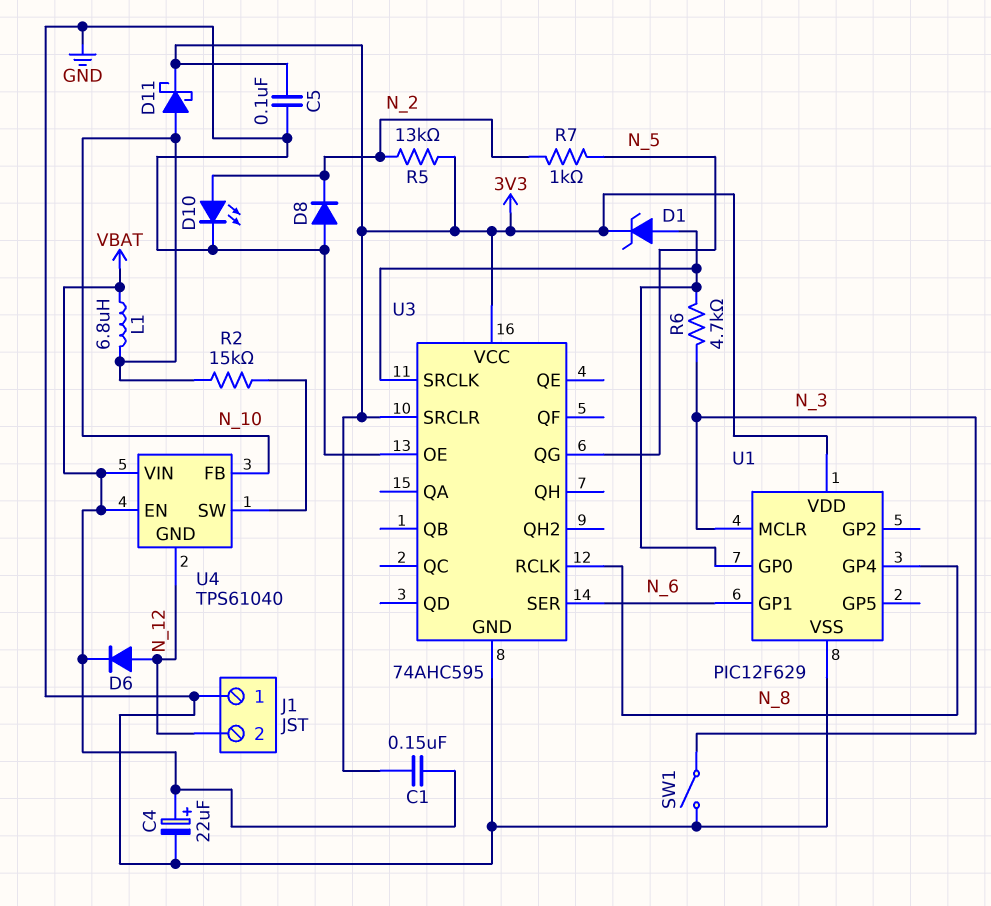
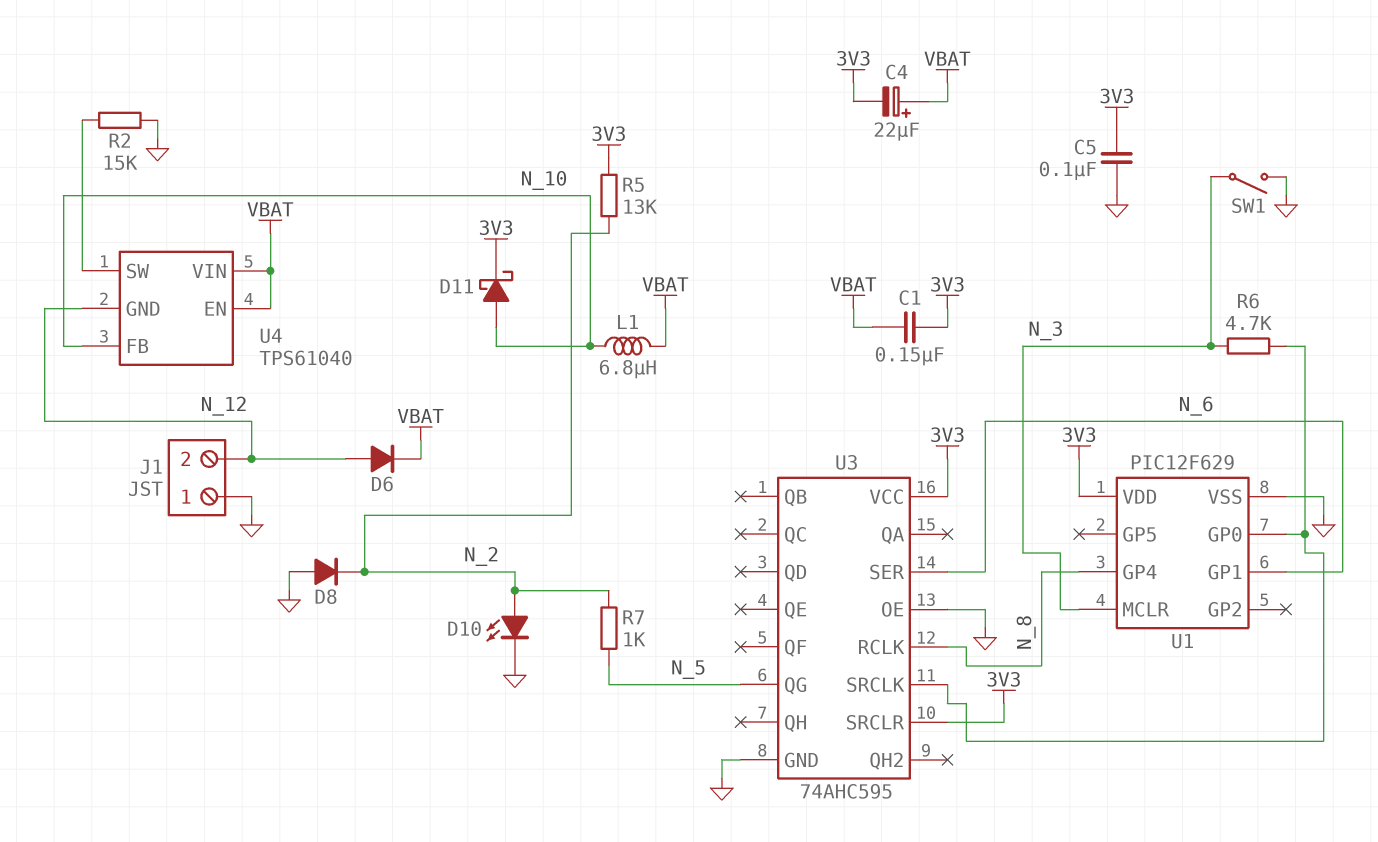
C4: 22uF (plus VBAT, minus GND) -> 22uF (plus VBAT, minus 3V3)
D1: zener (A U1/GP0, K 3V3) -> none
R2: 15k (N_10, U4/SW) -> 15k (GND, U4/SW)

